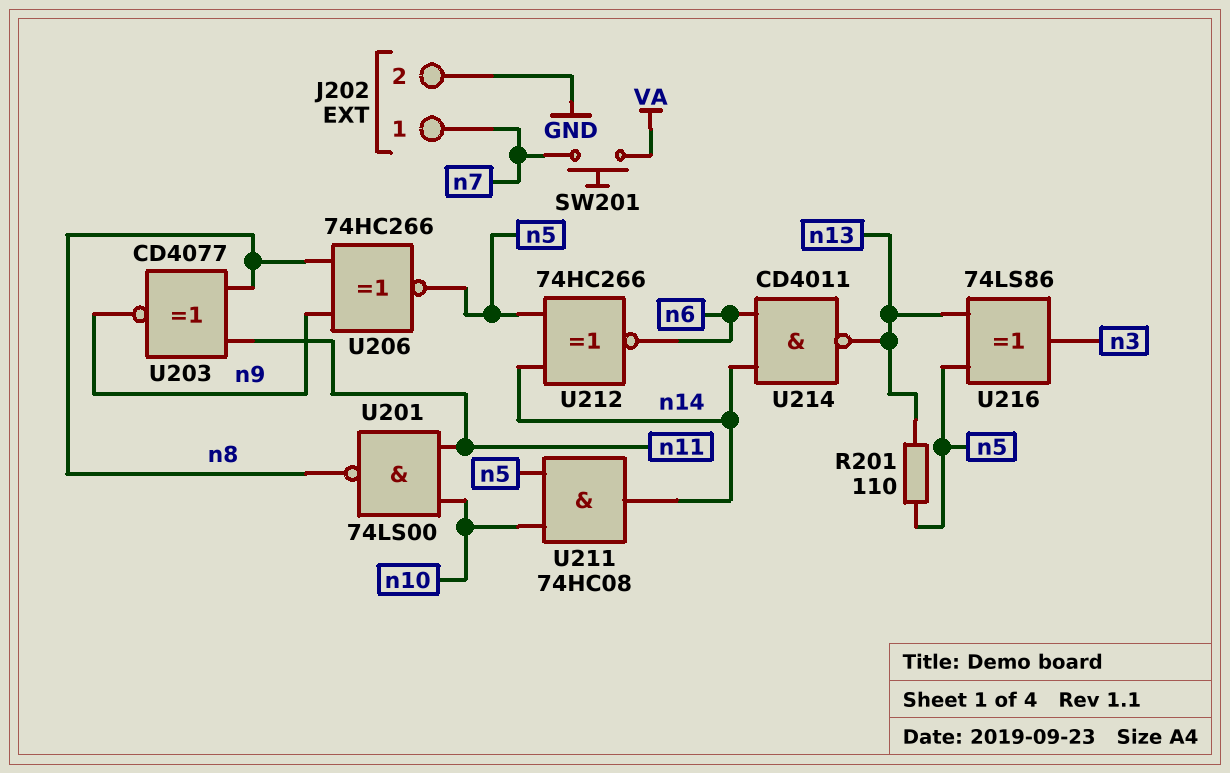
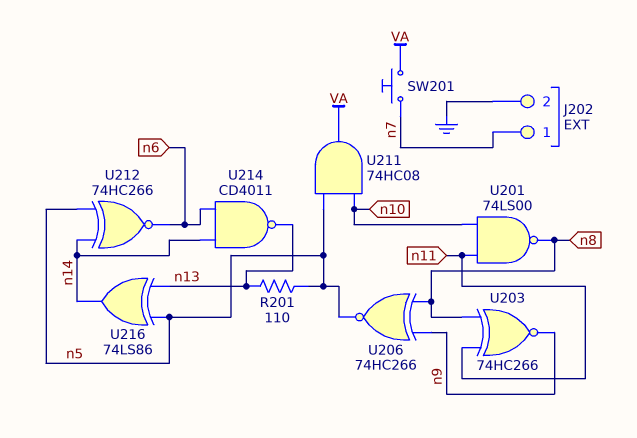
U203: XNOR CD4077 (in n8, in n11, out n9) -> XNOR 74HC266 (in n8, in n11, out n9)
U211: AND 74HC08 (in n5, in n10, out n14) -> AND 74HC08 (in n5, in n10, out VA)
U216: XOR 74LS86 (in n5, in n13, out n3) -> XOR 74LS86 (in n5, in n13, out n14)

